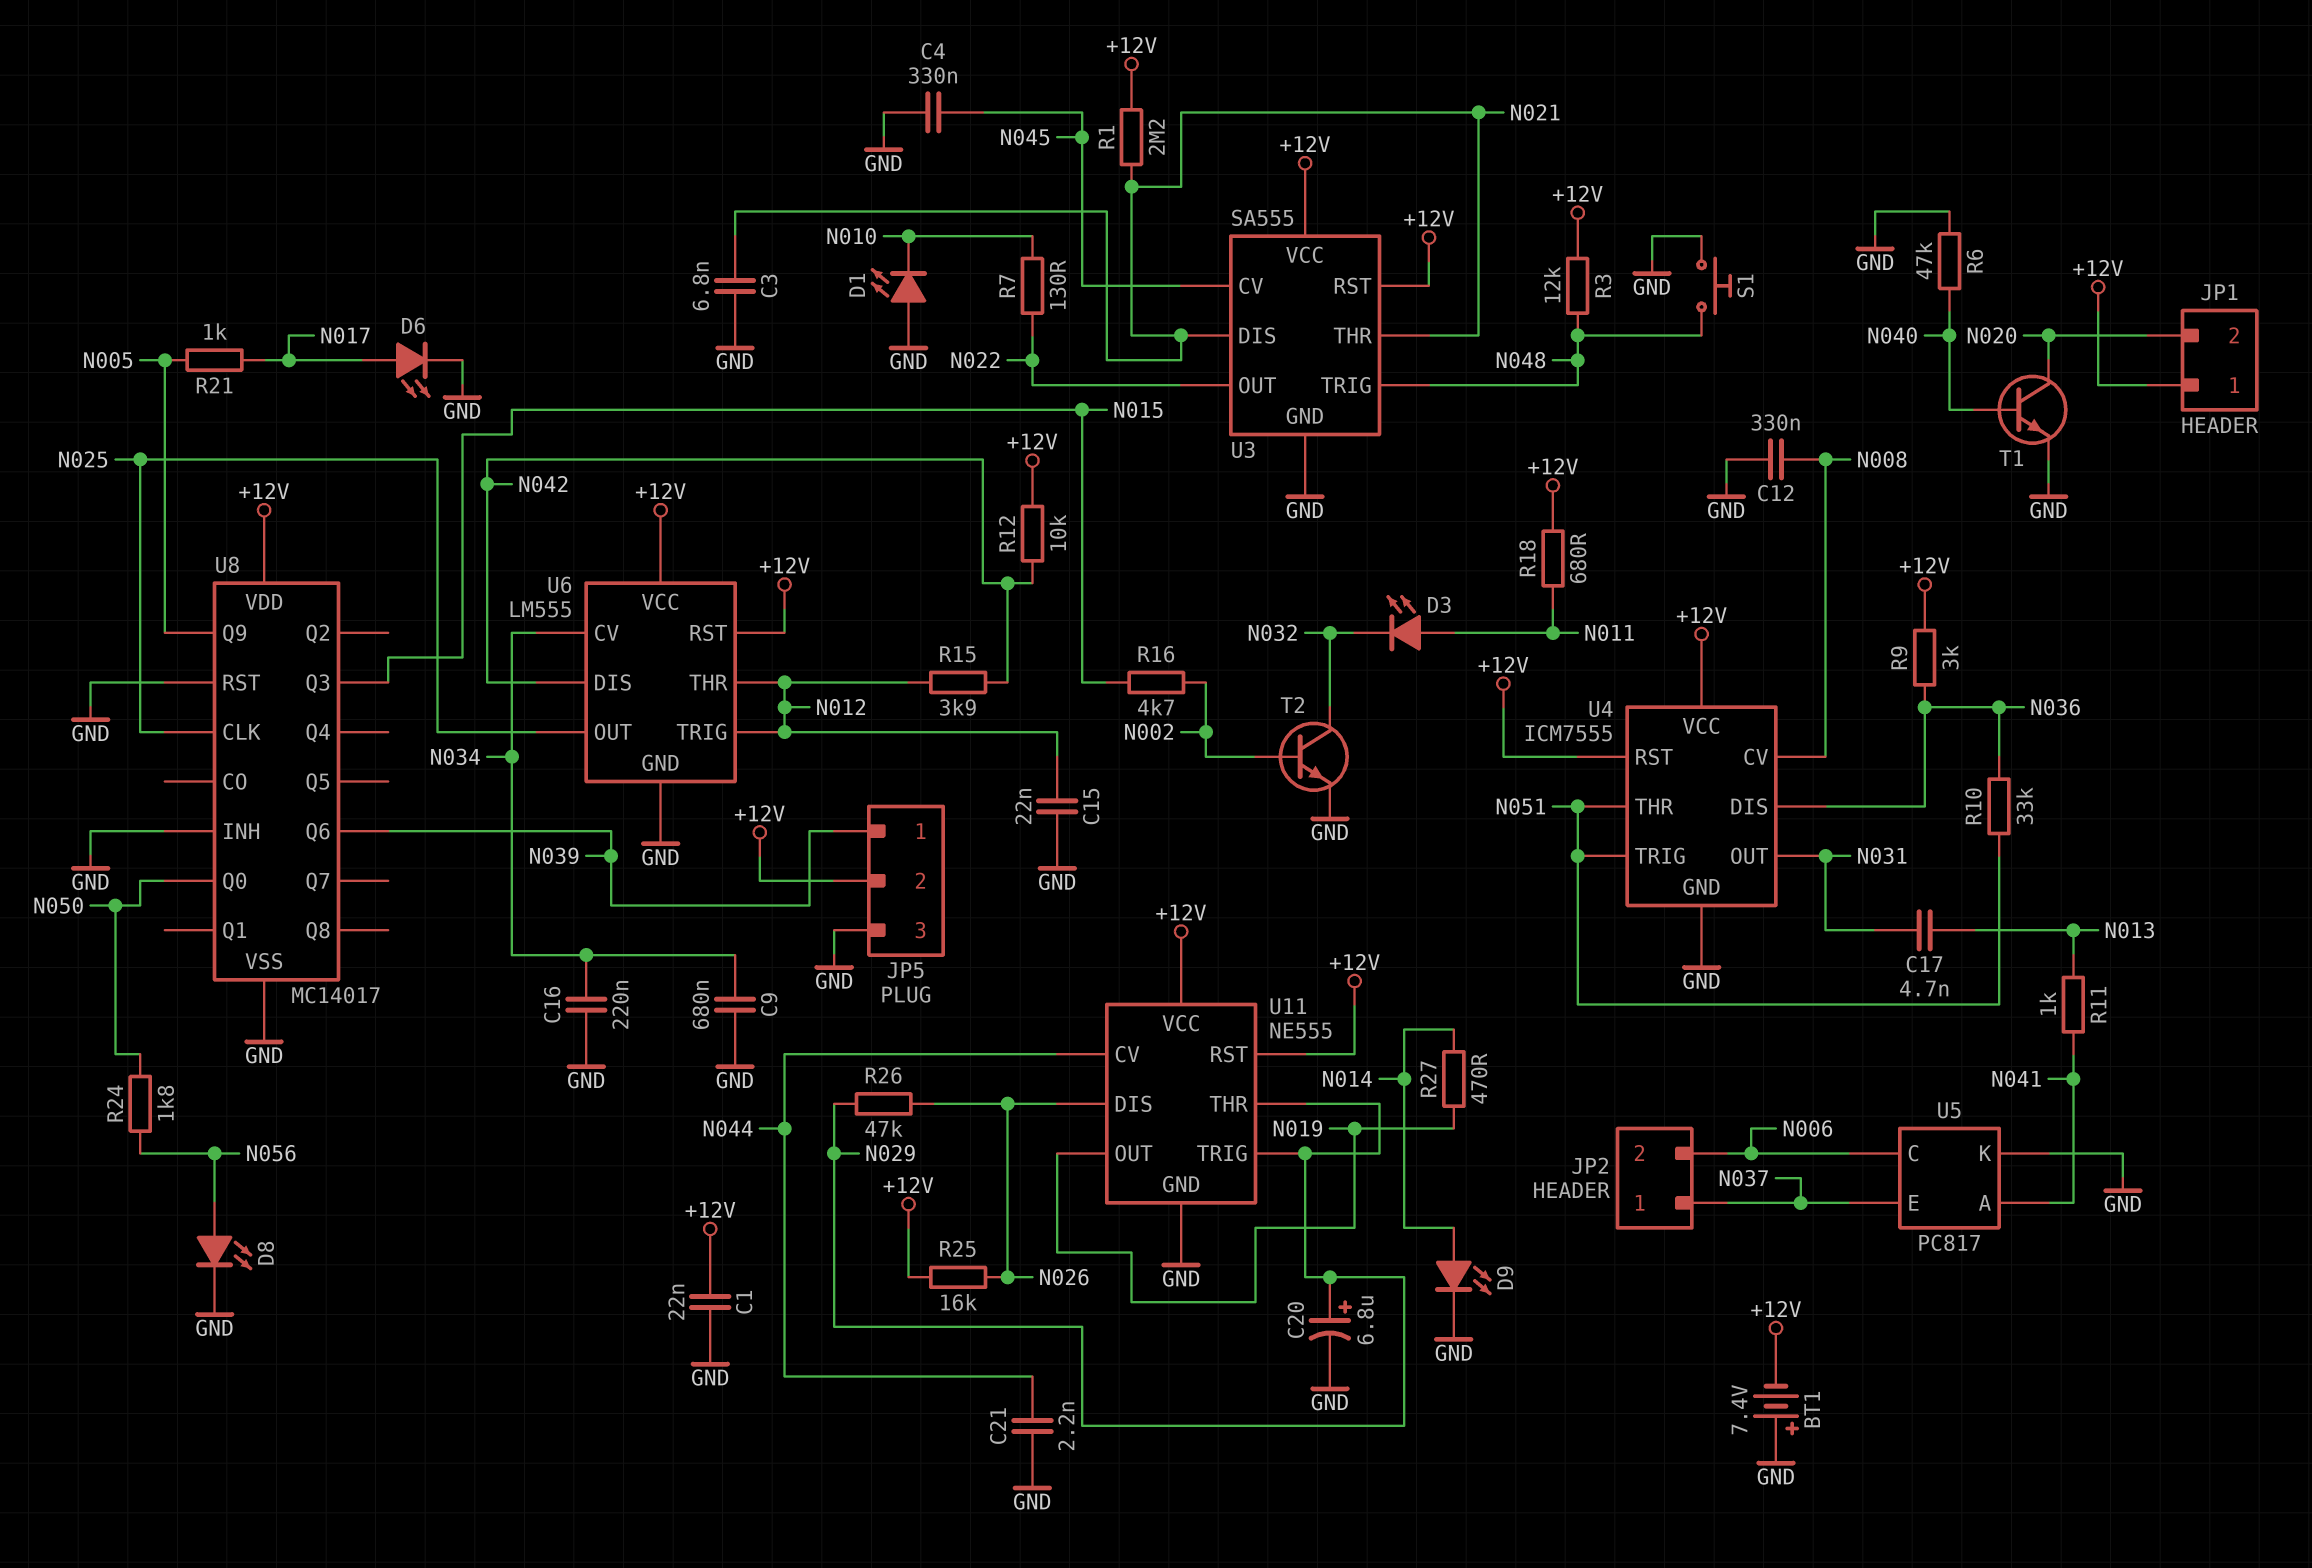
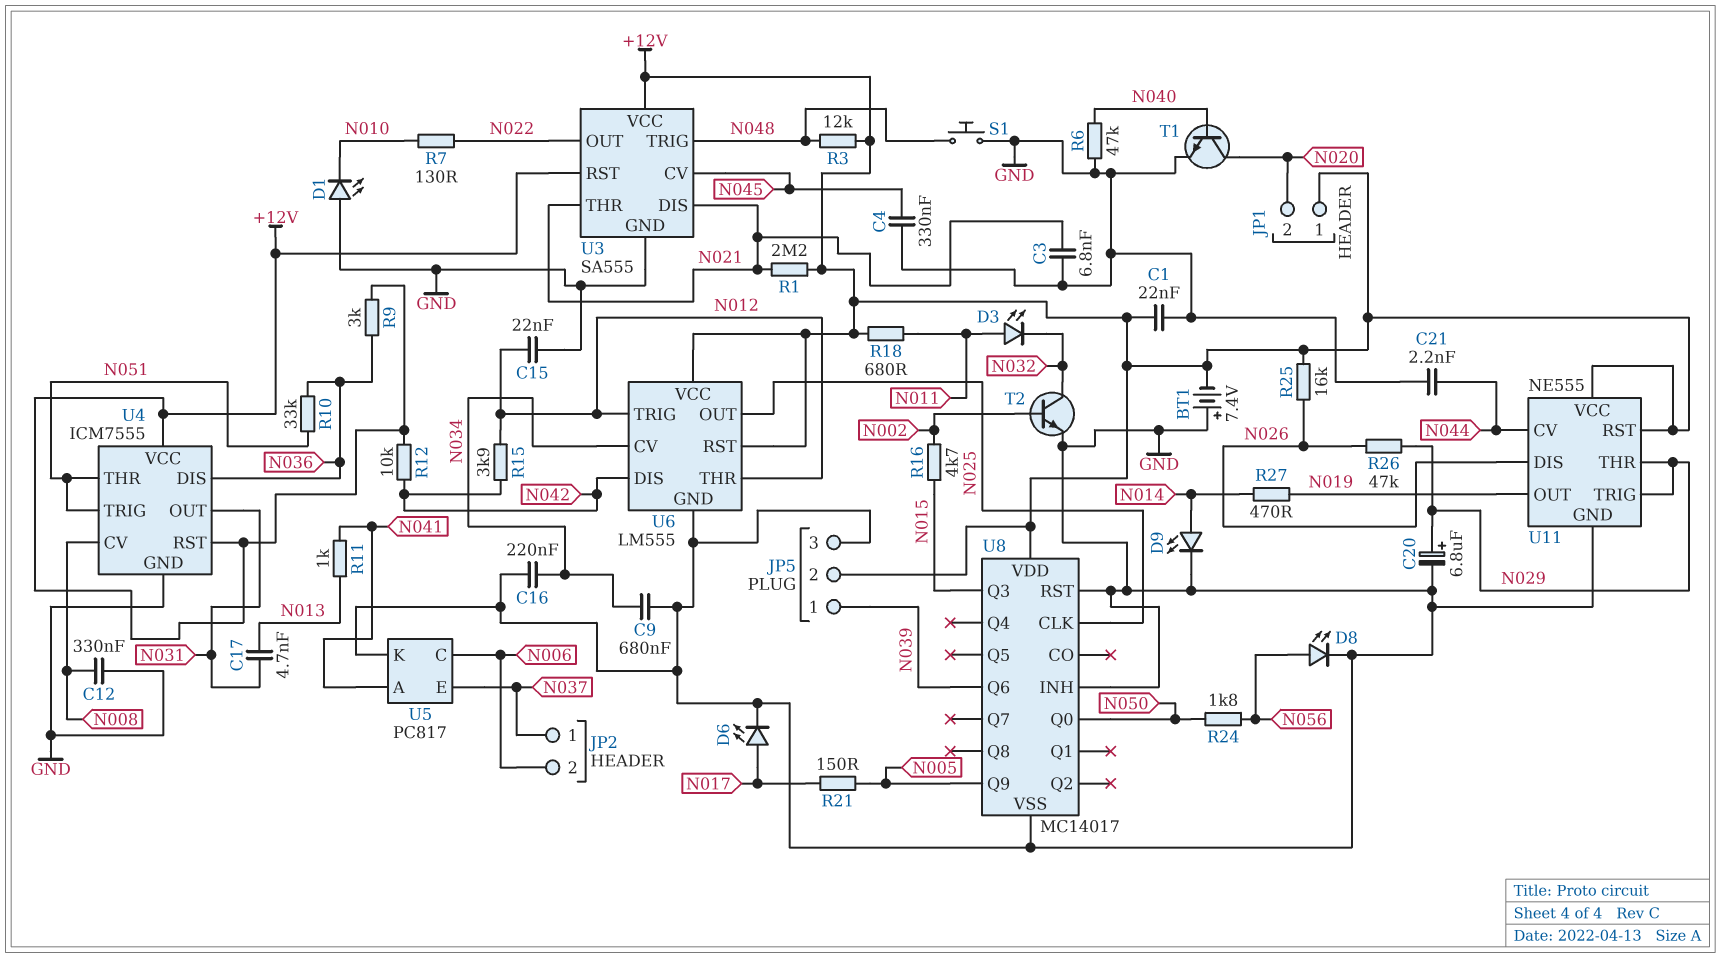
R21: 1k (N005, N017) -> 150 (N005, N017)

